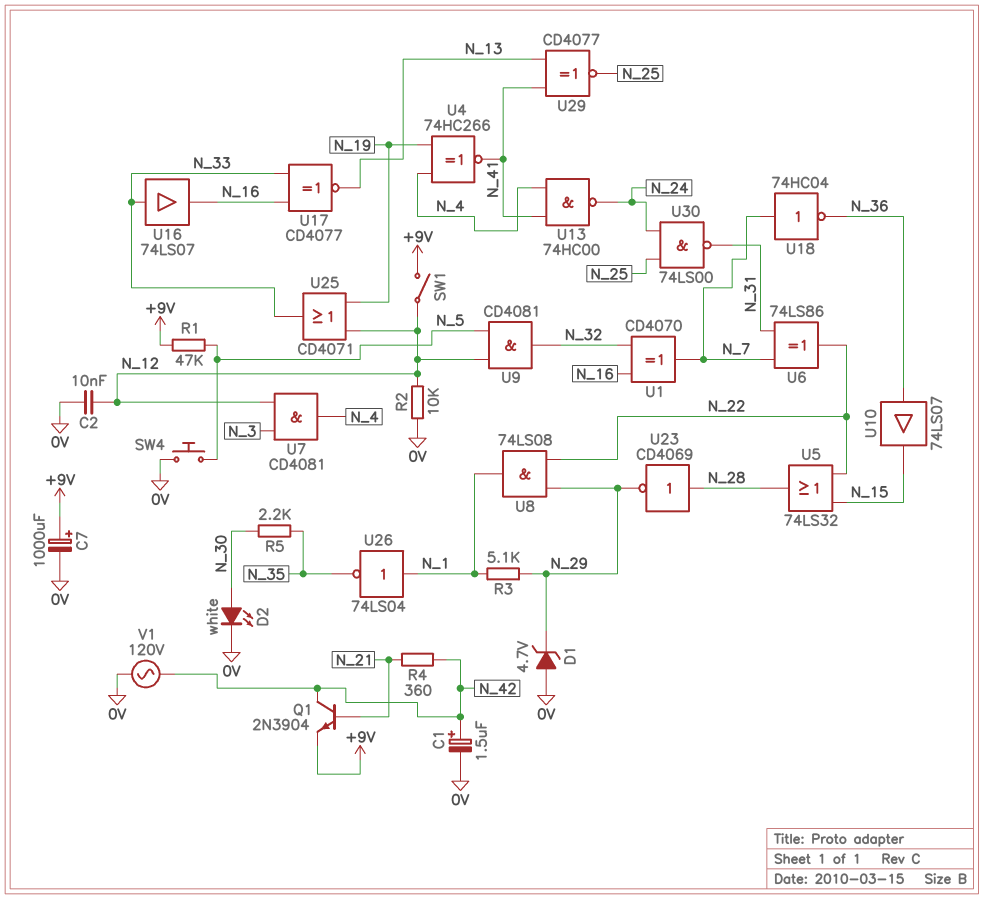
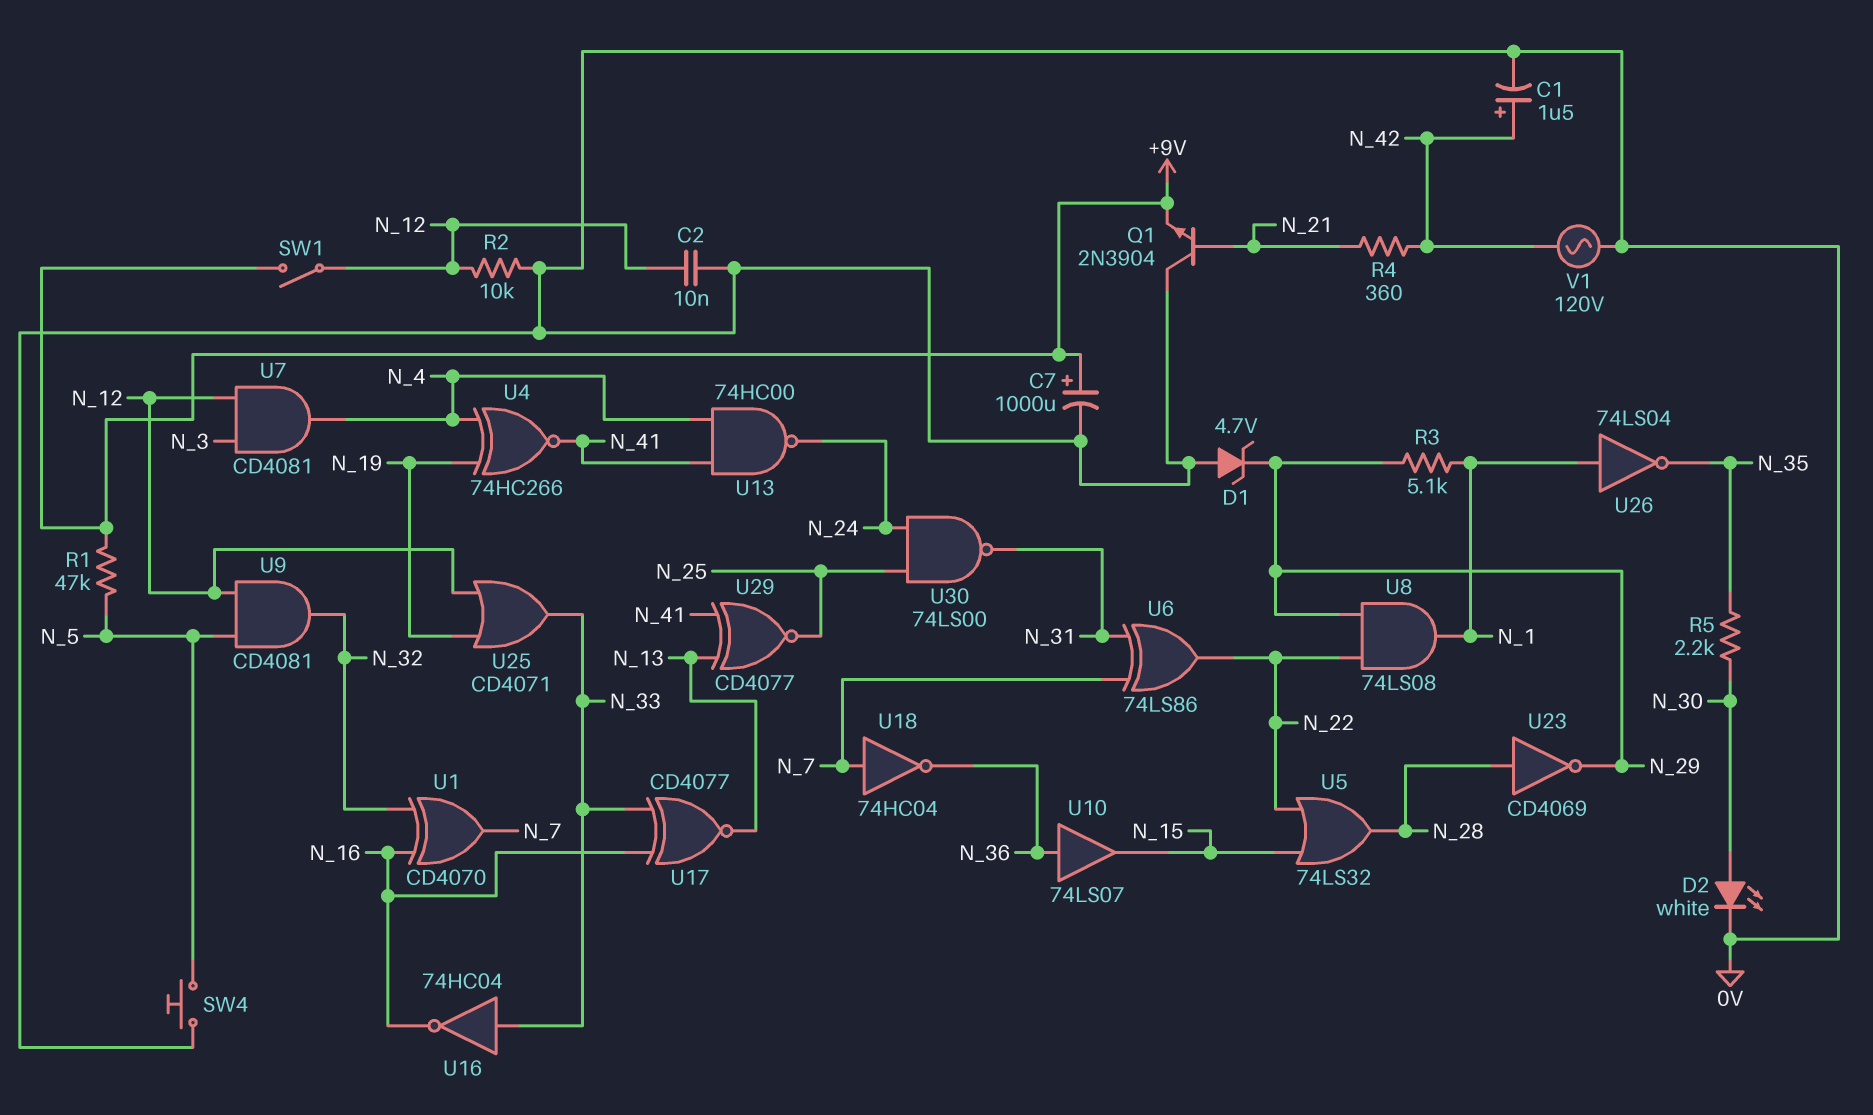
Q1: NPN 2N3904 (B N_21, C N_42, E +9V) -> NPN 2N3904 (B N_21, C 0V, E +9V)
U16: buffer 74LS07 (in N_33, out N_16) -> NOT 74HC04 (in N_33, out N_16)

